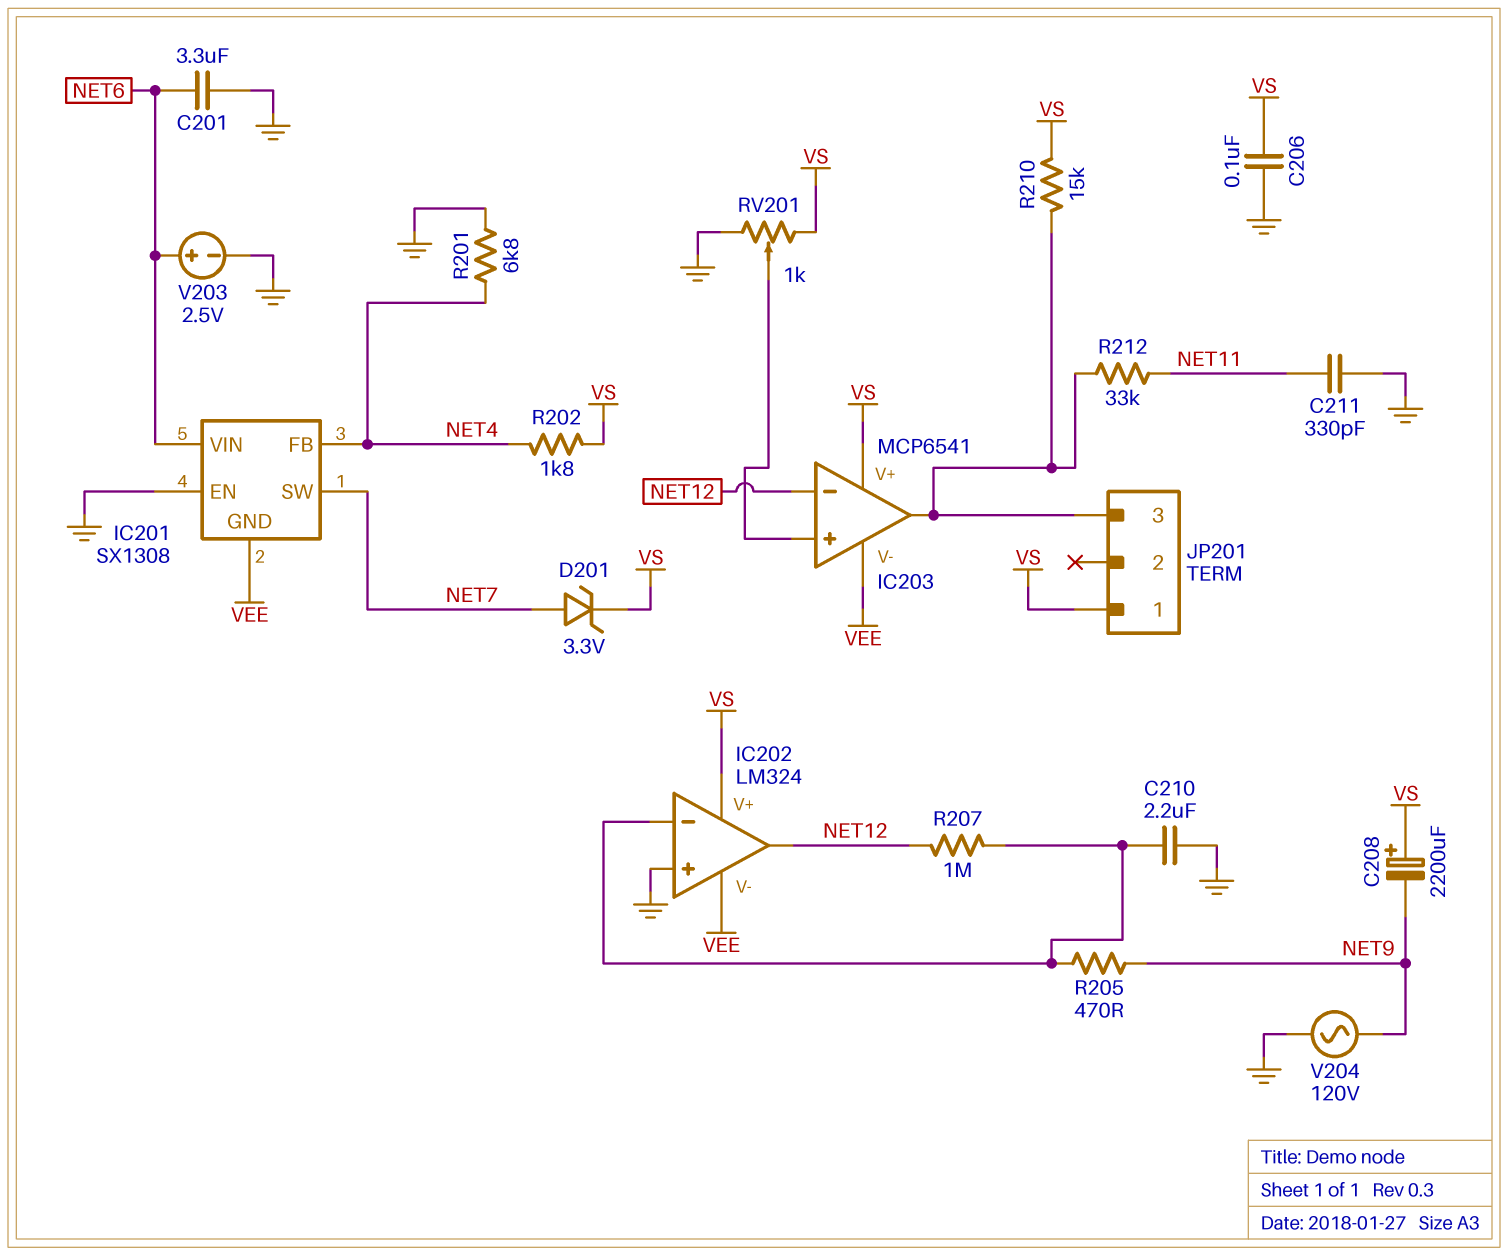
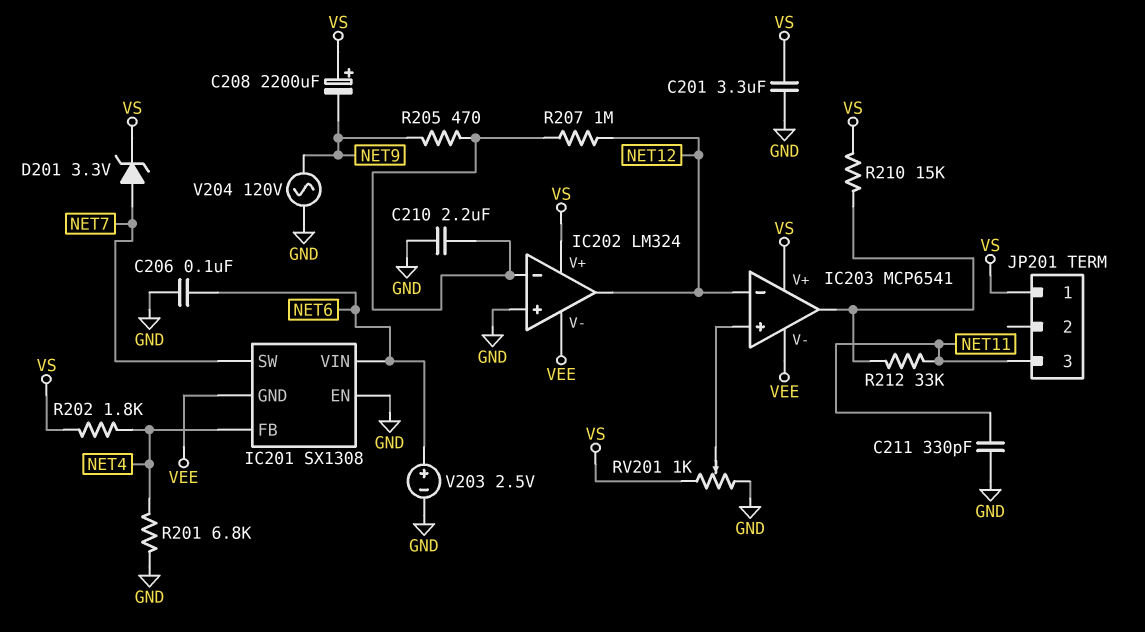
C201: 3.3uF (GND, NET6) -> 3.3uF (GND, VS)
C206: 100nF (GND, VS) -> 100nF (GND, NET6)
JP201 pin 3: IC203/out -> NET11

